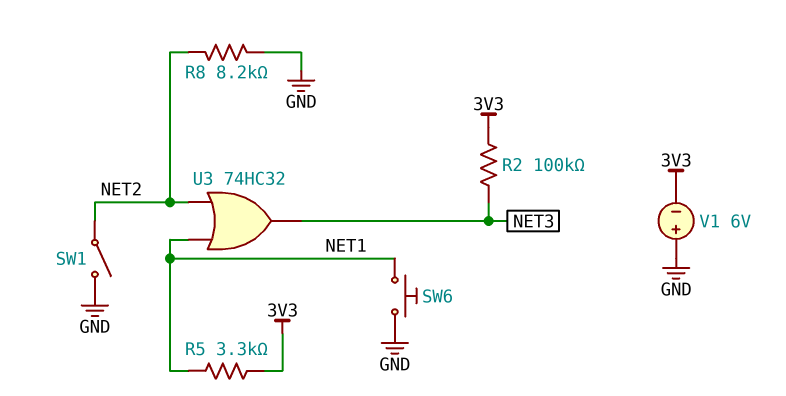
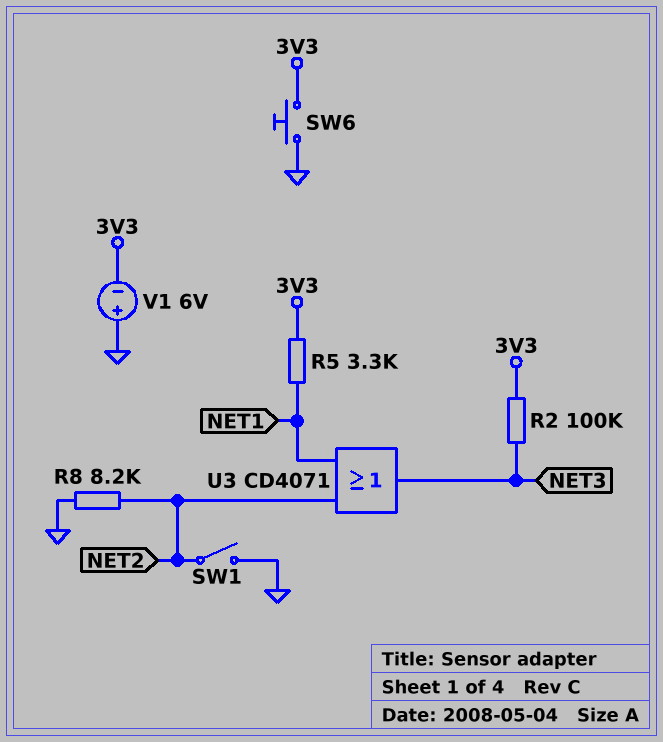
SW6: button (GND, NET1) -> button (3V3, GND)
U3: OR 74HC32 (in NET1, in NET2, out NET3) -> OR CD4071 (in NET1, in NET2, out NET3)

